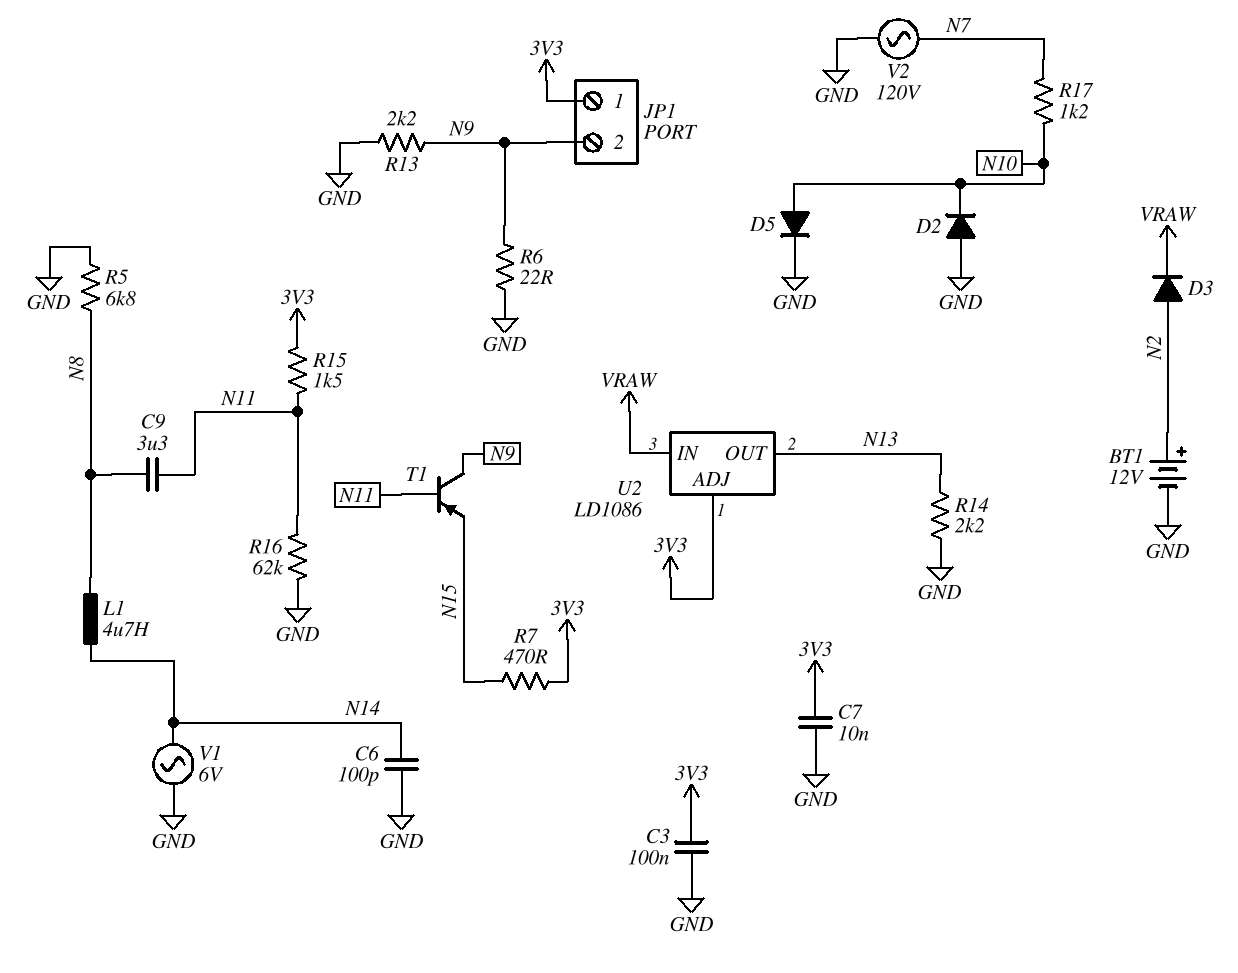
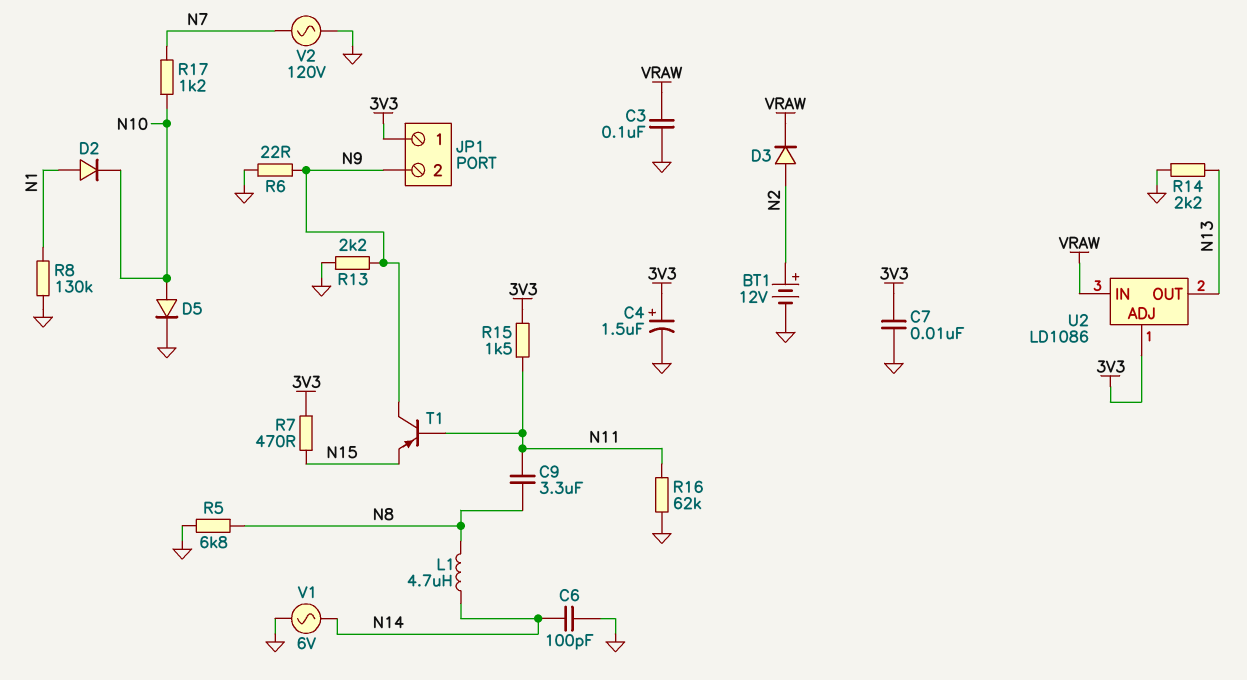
C3: 100nF (3V3, GND) -> 100nF (GND, VRAW)
C4: none -> 1.5uF (plus 3V3, minus GND)
D2: diode (A GND, K N10) -> diode (A N1, K N10)
R8: none -> 130k (GND, N1)

